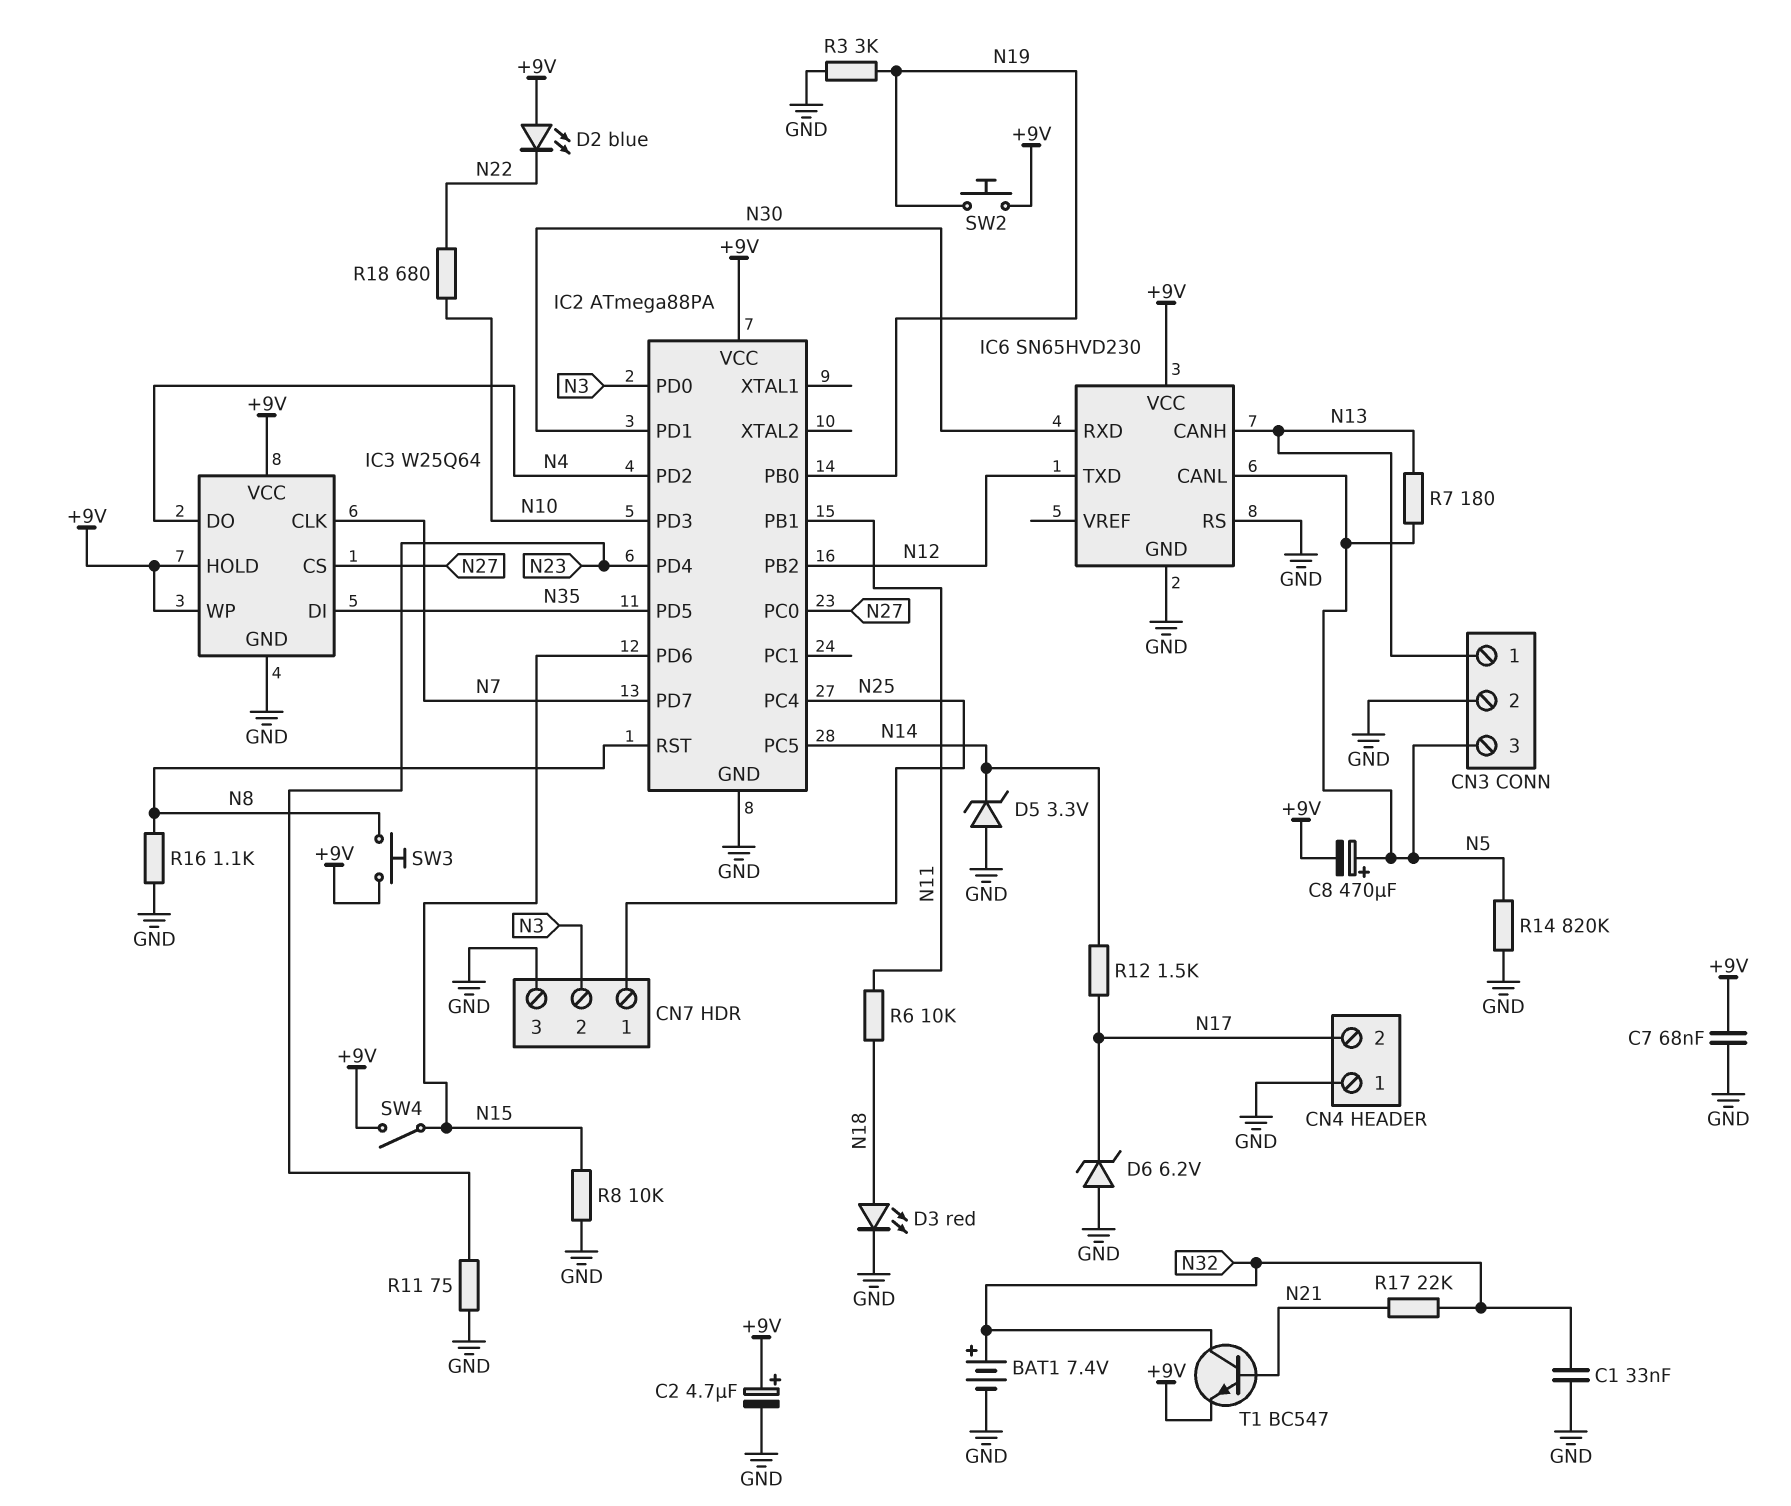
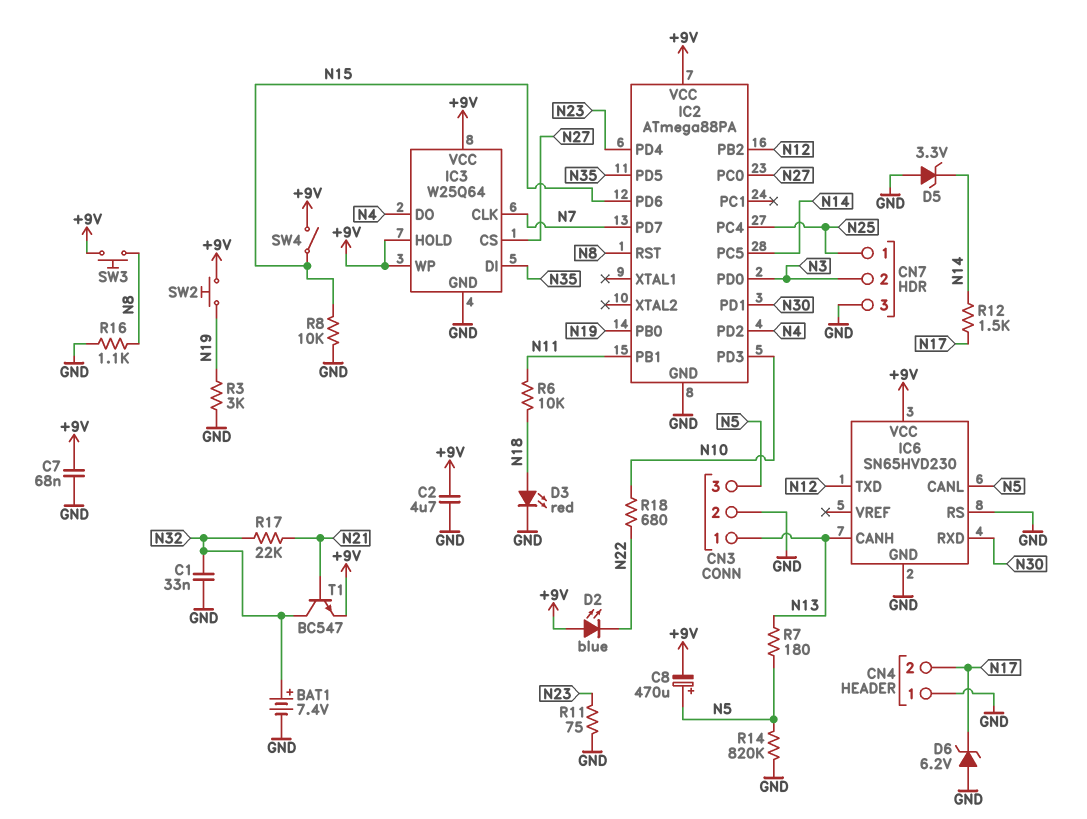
C2: 4.7uF (plus +9V, minus GND) -> 4.7uF (+9V, GND)

